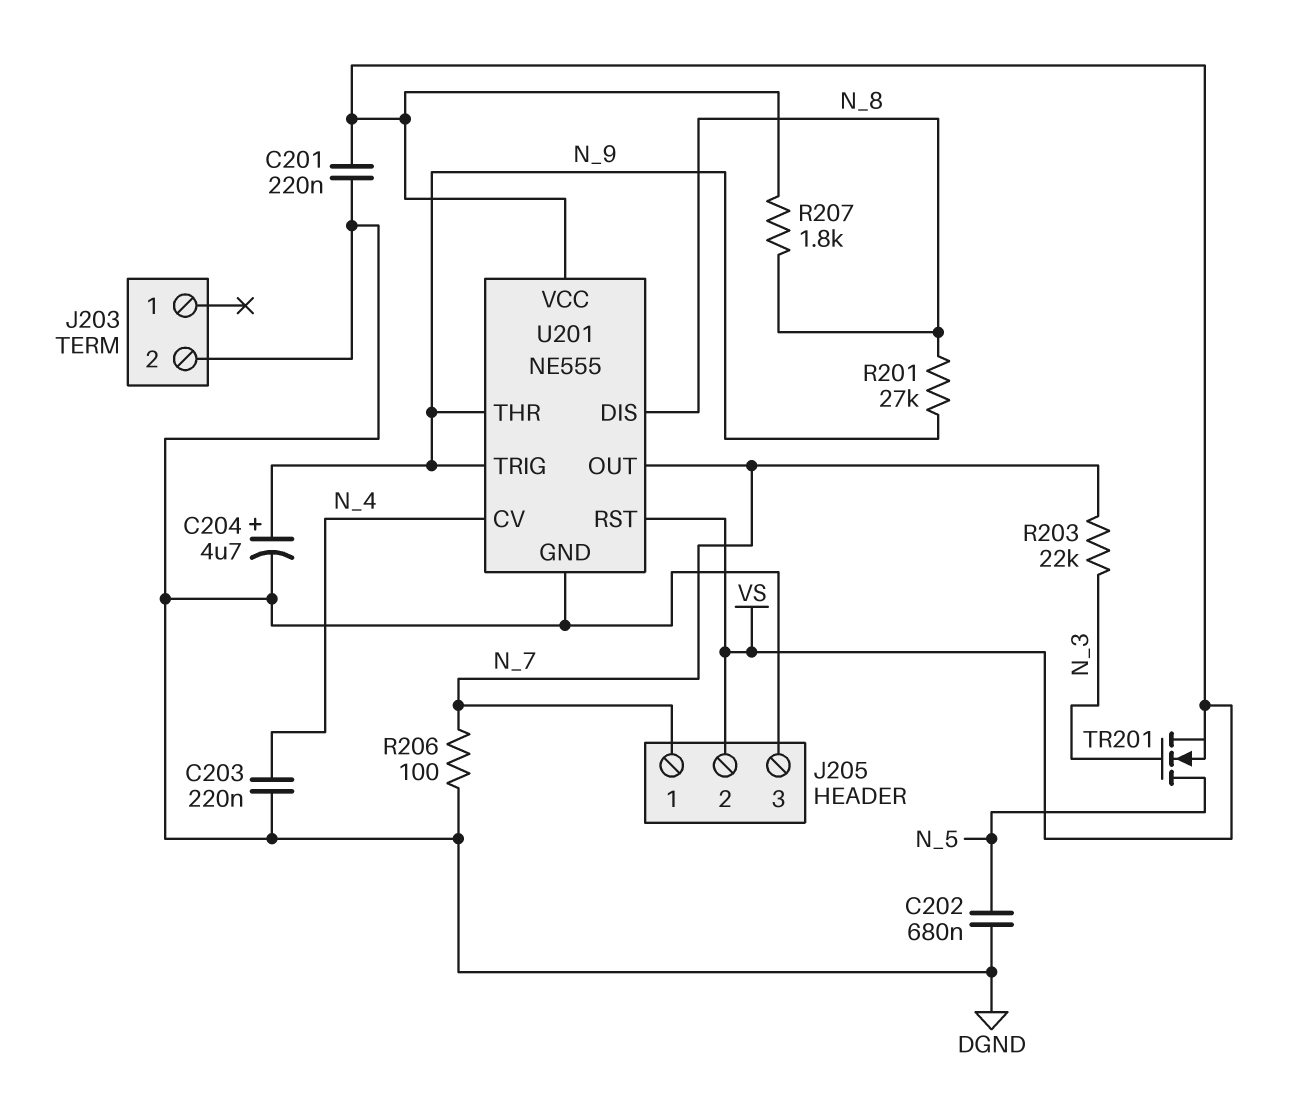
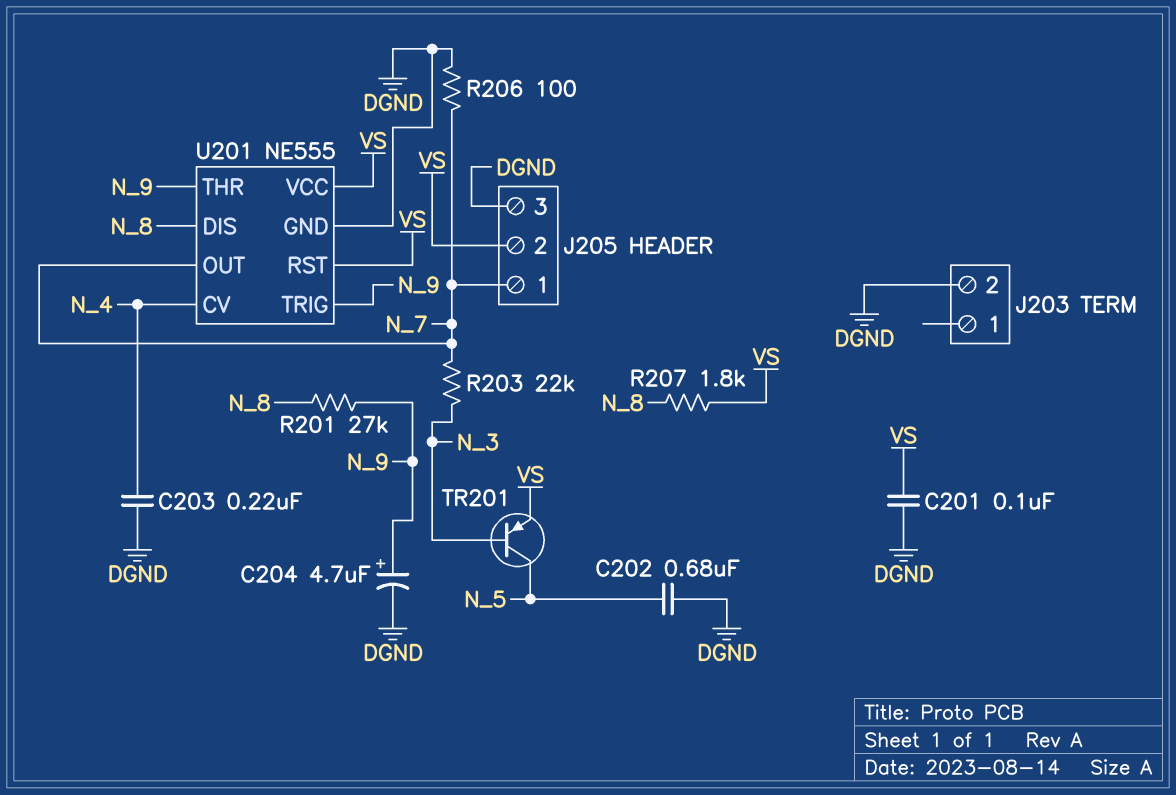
C201: 220nF (DGND, VS) -> 100nF (DGND, VS)
TR201: NMOS (G N_3, D N_5, S VS) -> PNP (B N_3, C N_5, E VS)

